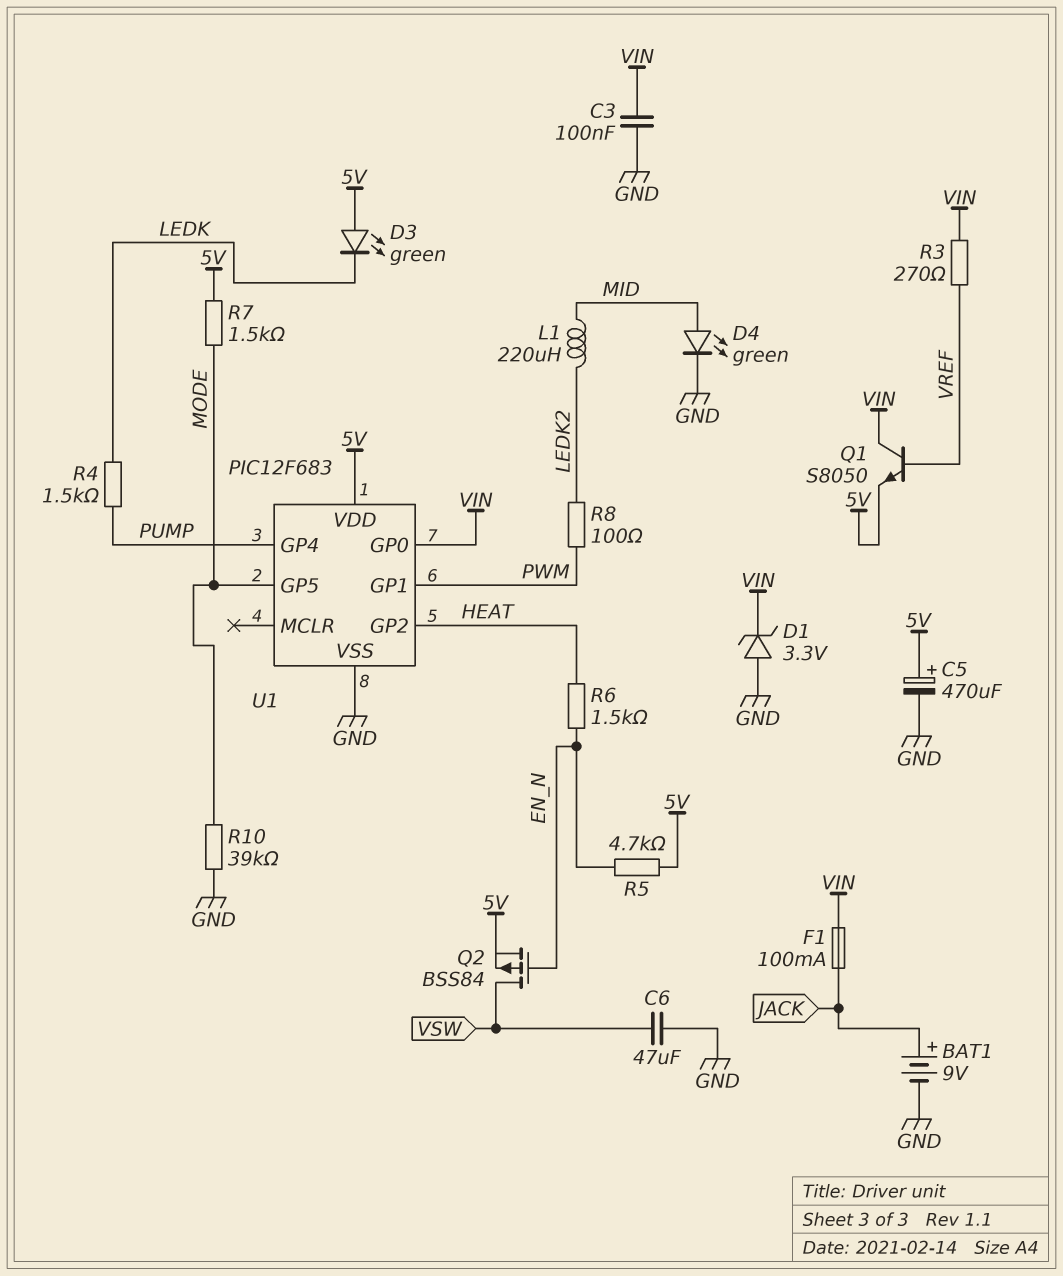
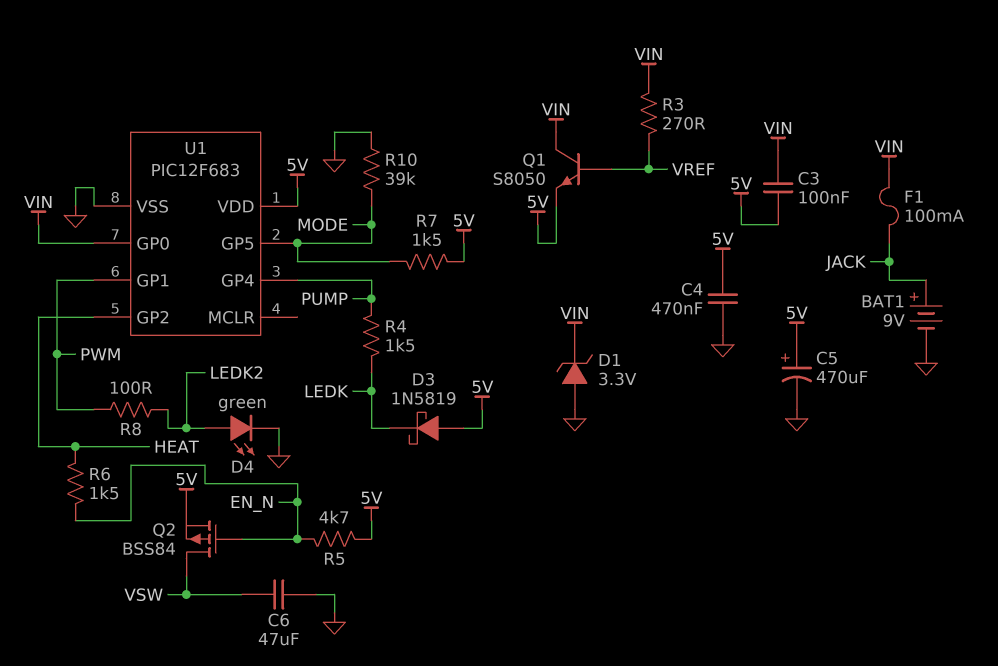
C3: 100nF (GND, VIN) -> 100nF (5V, VIN)
C4: none -> 470nF (5V, GND)
D3: LED green (A 5V, K LEDK) -> schottky 1N5819 (A 5V, K LEDK)
D4: LED green (A MID, K GND) -> LED green (A LEDK2, K GND)
L1: 220uH (LEDK2, MID) -> none

